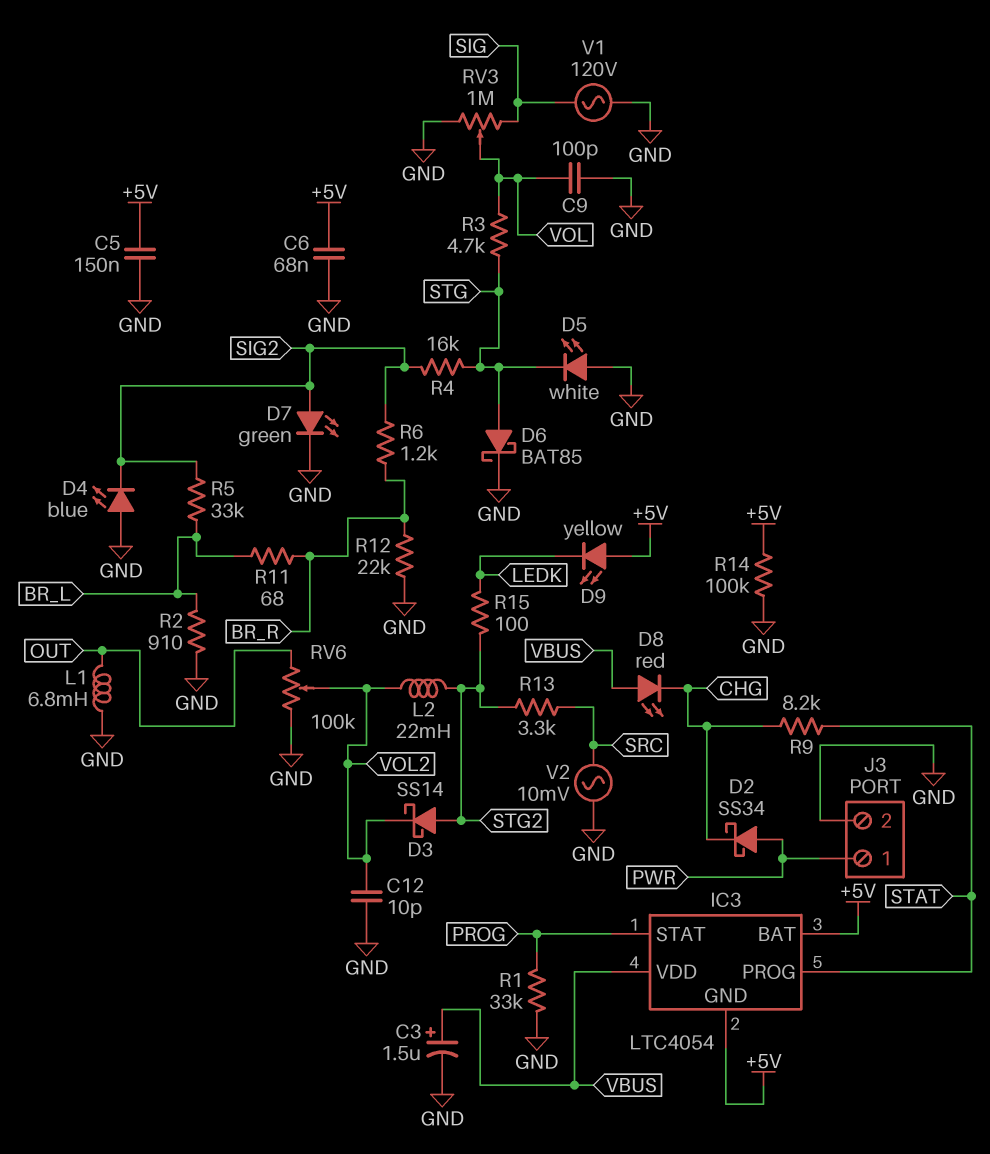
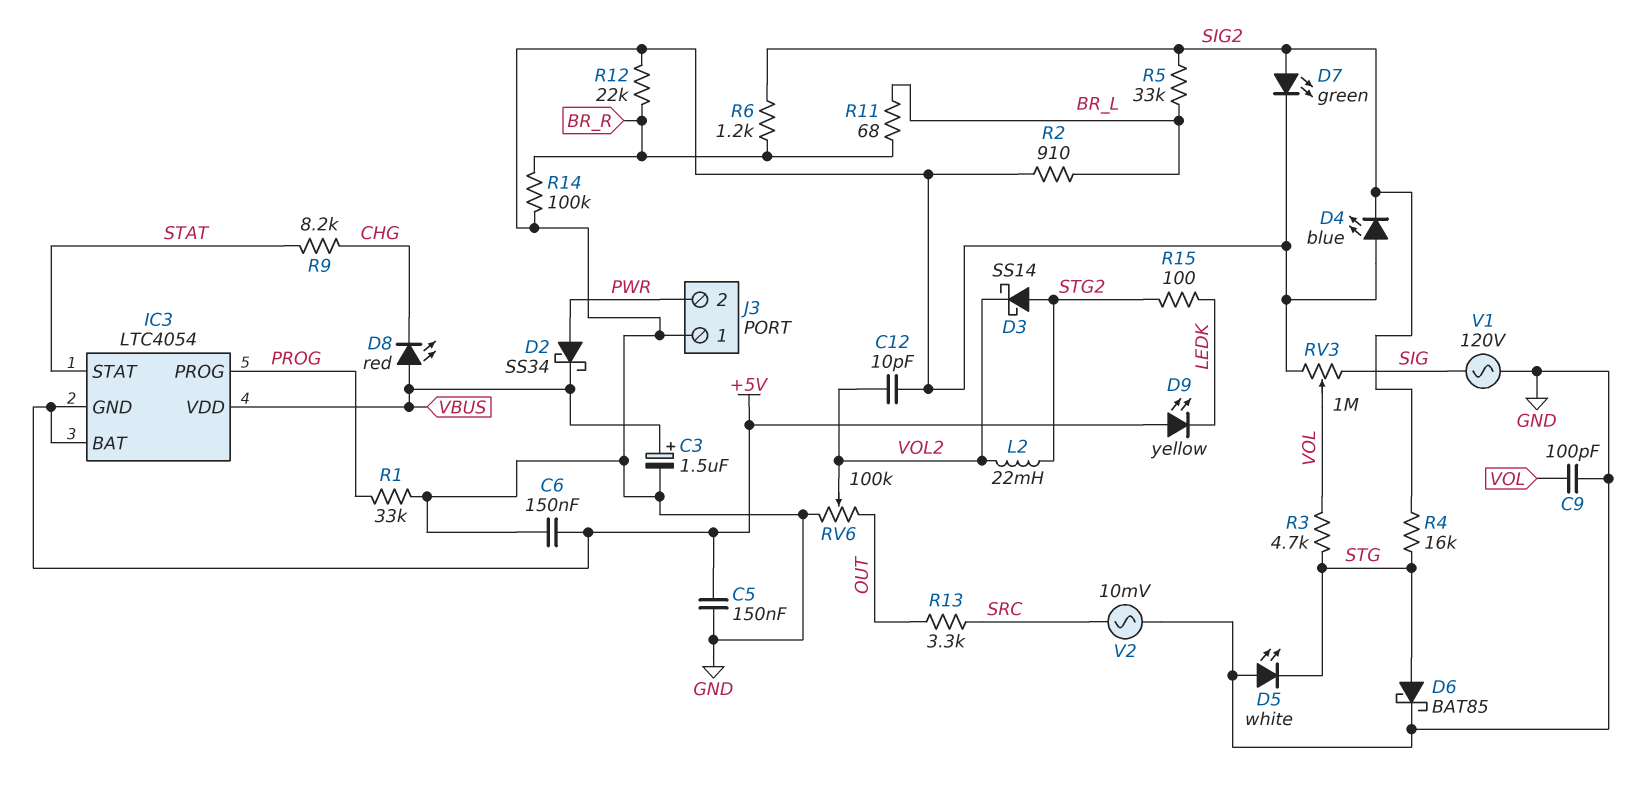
C6: 68nF (+5V, GND) -> 150nF (+5V, GND)
D2: schottky SS34 (A PWR, K CHG) -> schottky SS34 (A PWR, K VBUS)
IC3 pin PROG: STAT -> PROG
IC3 pin STAT: PROG -> STAT
J3 pin 1: PWR -> GND
J3 pin 2: GND -> PWR
L1: 6.8mH (GND, OUT) -> none
R13: 3.3k (SRC, STG2) -> 3.3k (OUT, SRC)
R14: 100k (+5V, GND) -> 100k (BR_R, GND)

